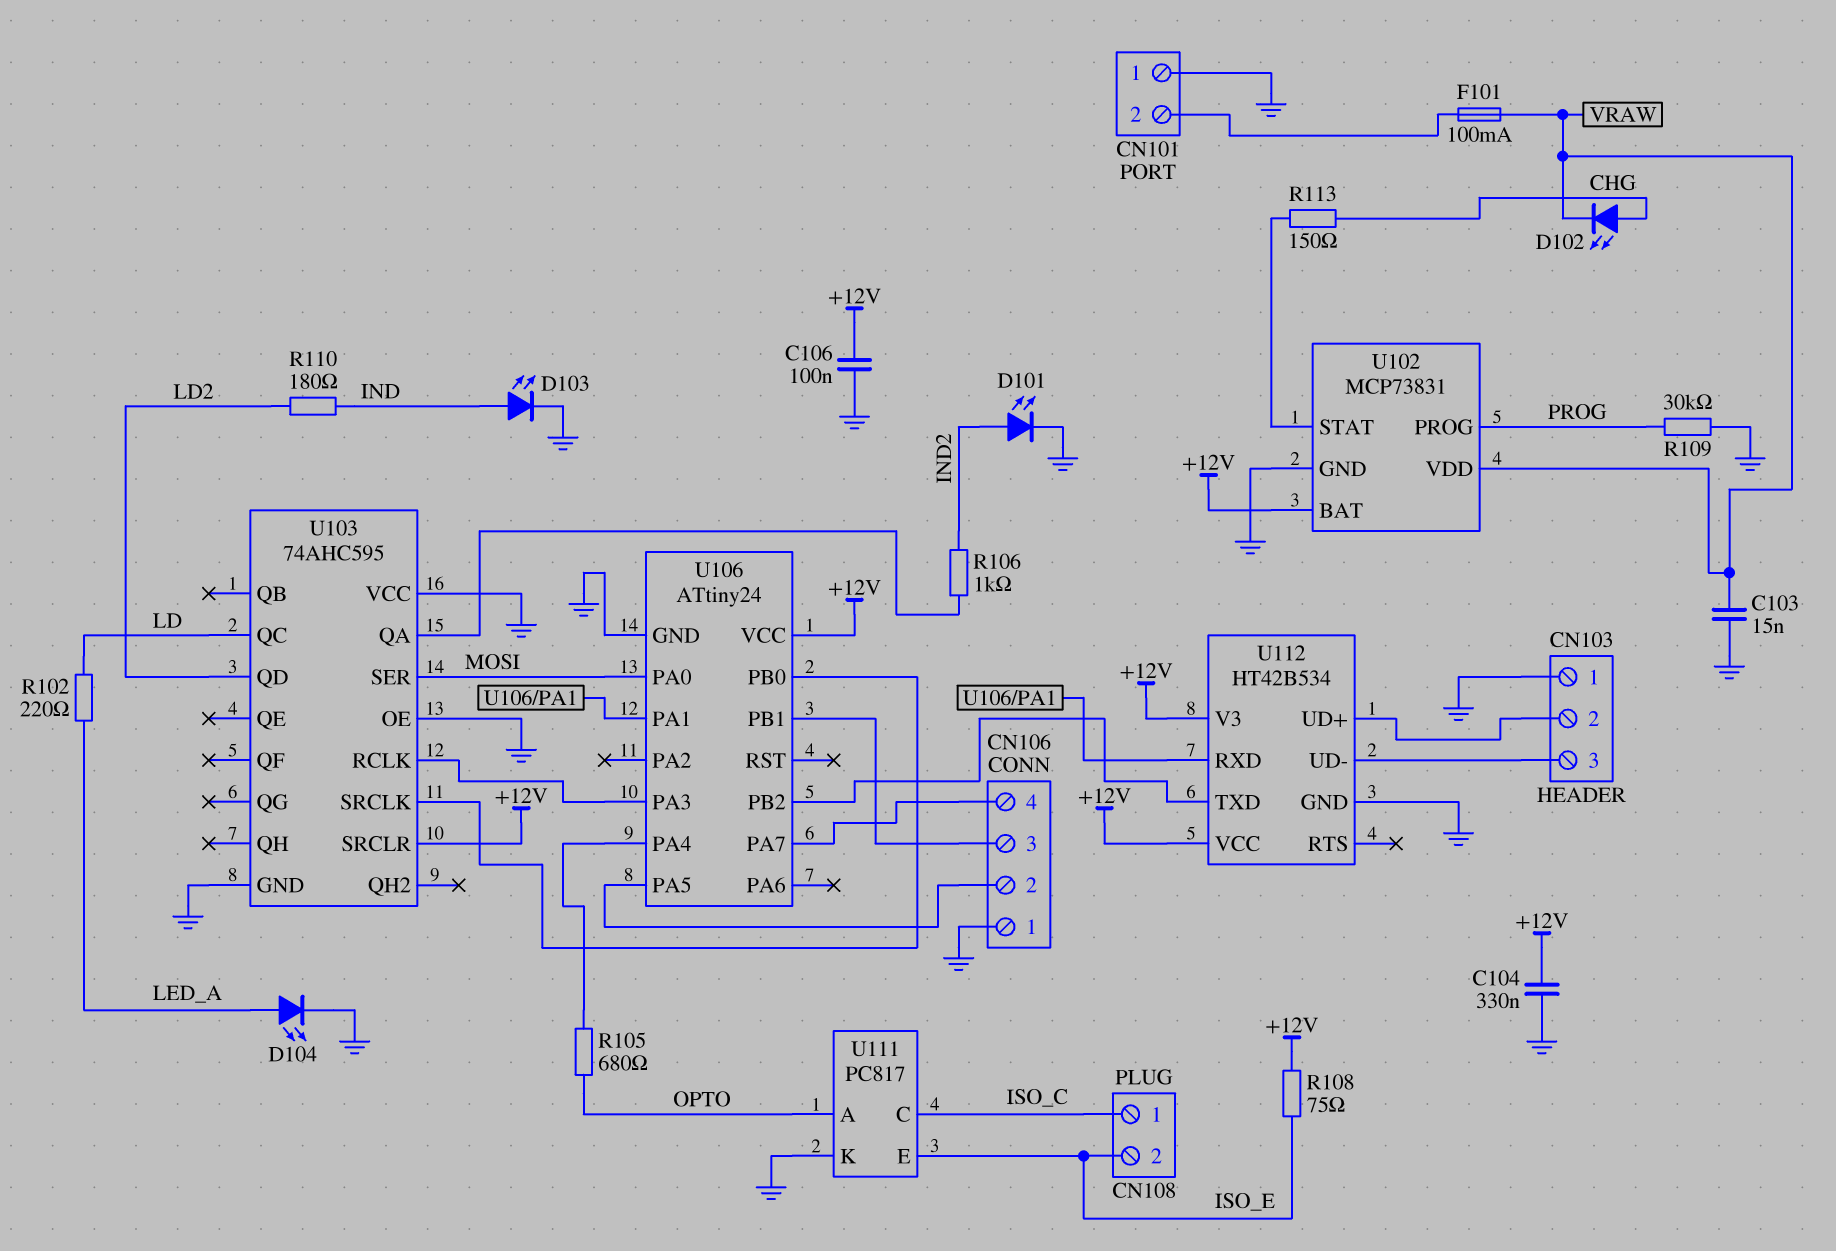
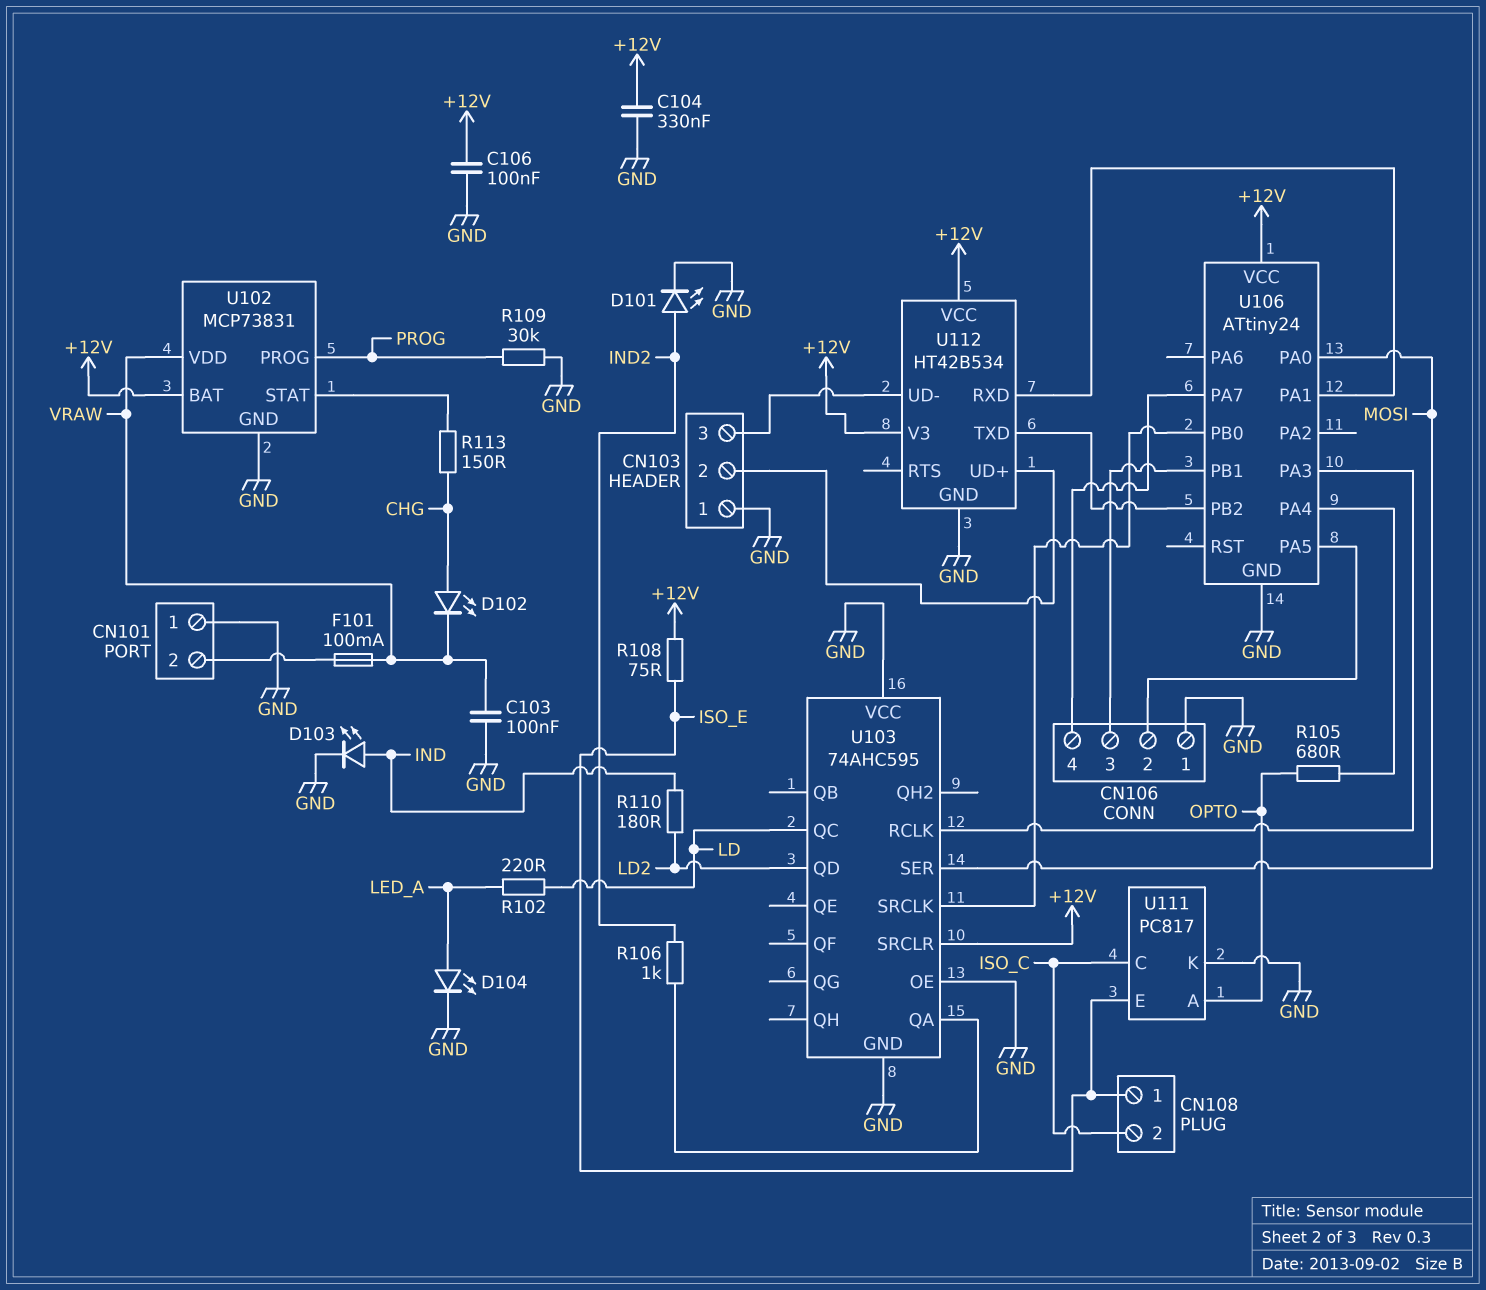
C103: 15nF (GND, VRAW) -> 100nF (GND, VRAW)
CN108 pin 1: ISO_C -> ISO_E
CN108 pin 2: ISO_E -> ISO_C

